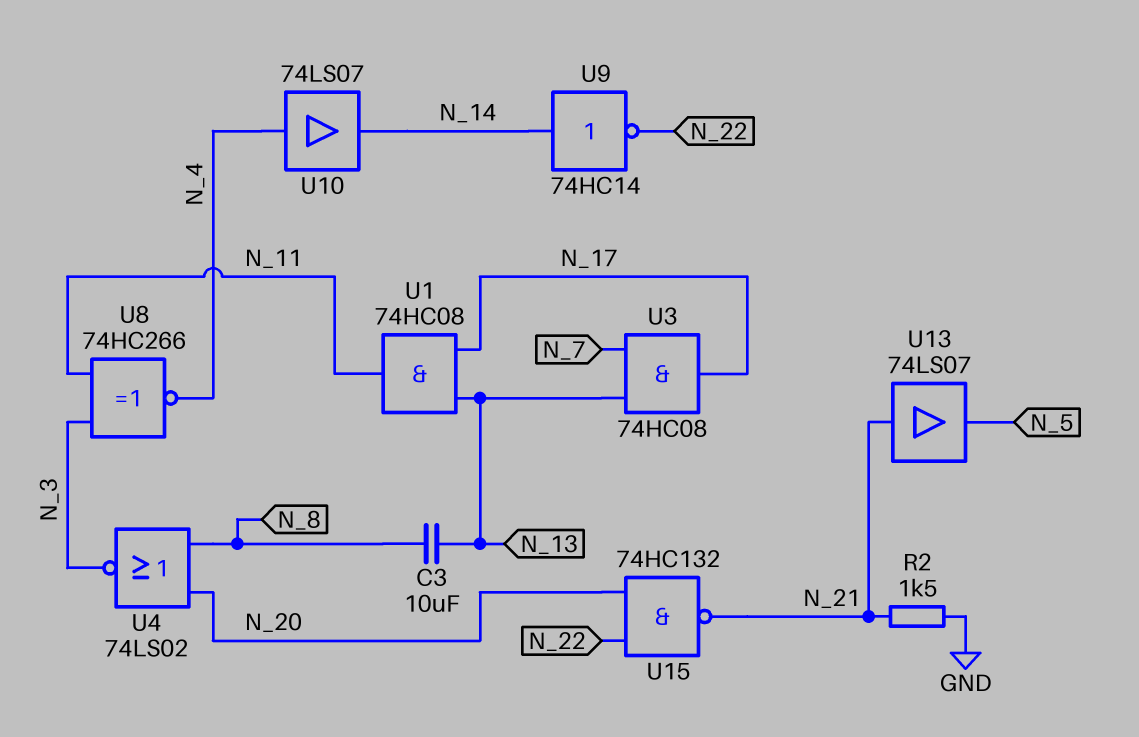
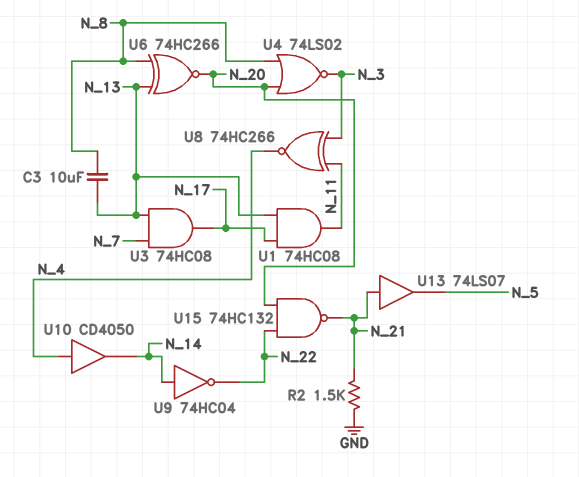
U6: none -> XNOR 74HC266 (in N_8, in N_13, out N_20)
U9: NOT 74HC14 (in N_14, out N_22) -> NOT 74HC04 (in N_14, out N_22)
U10: buffer 74LS07 (in N_4, out N_14) -> buffer CD4050 (in N_4, out N_14)

